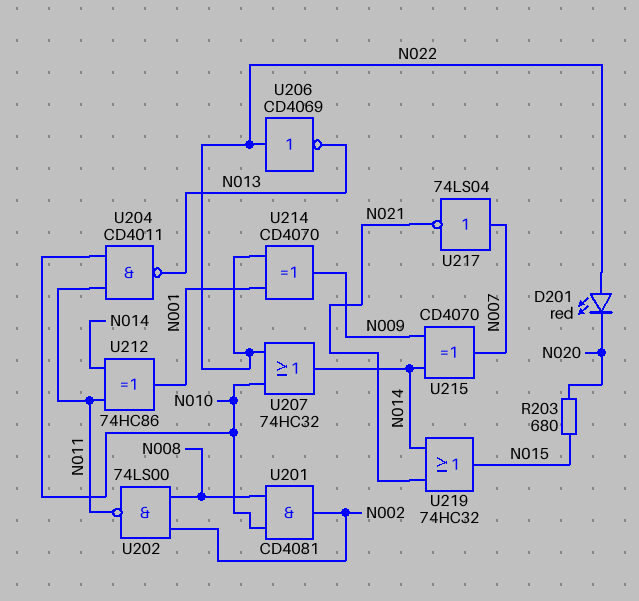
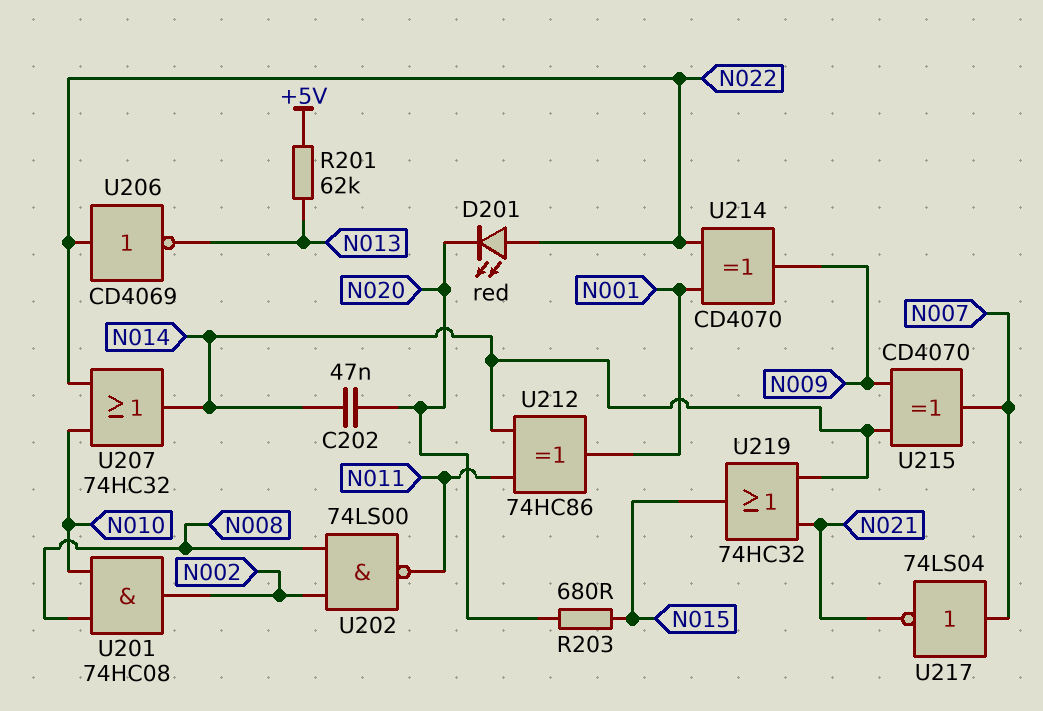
C202: none -> 47nF (N014, N020)
R201: none -> 62k (+5V, N013)
U201: AND CD4081 (in N008, in N010, out N002) -> AND 74HC08 (in N008, in N010, out N002)
U204: NAND CD4011 (in N010, in N011, out N013) -> none

